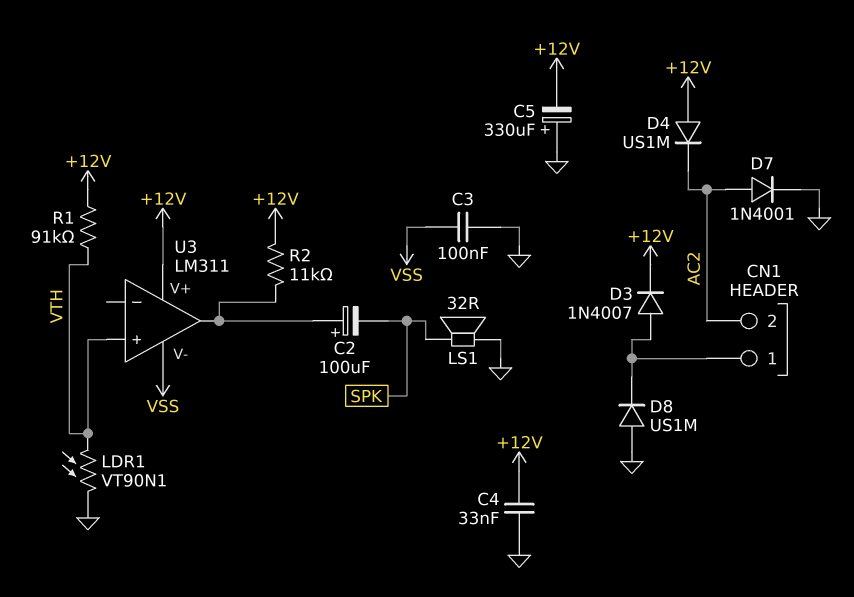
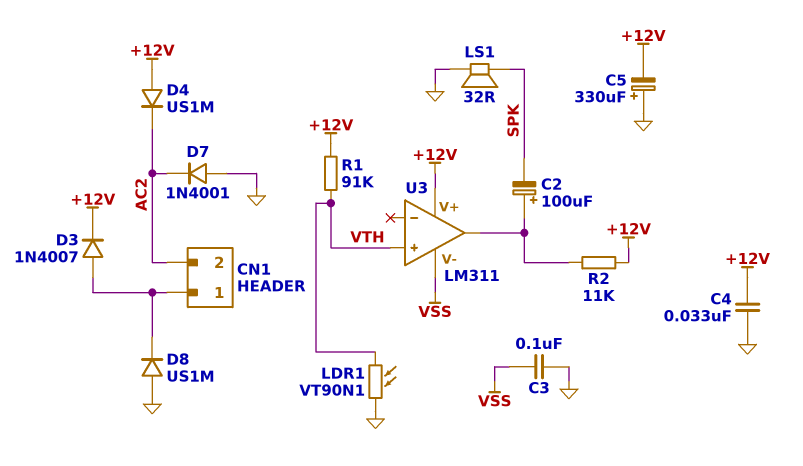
D7: diode 1N4001 (A AC2, K GND) -> diode 1N4001 (A GND, K AC2)

